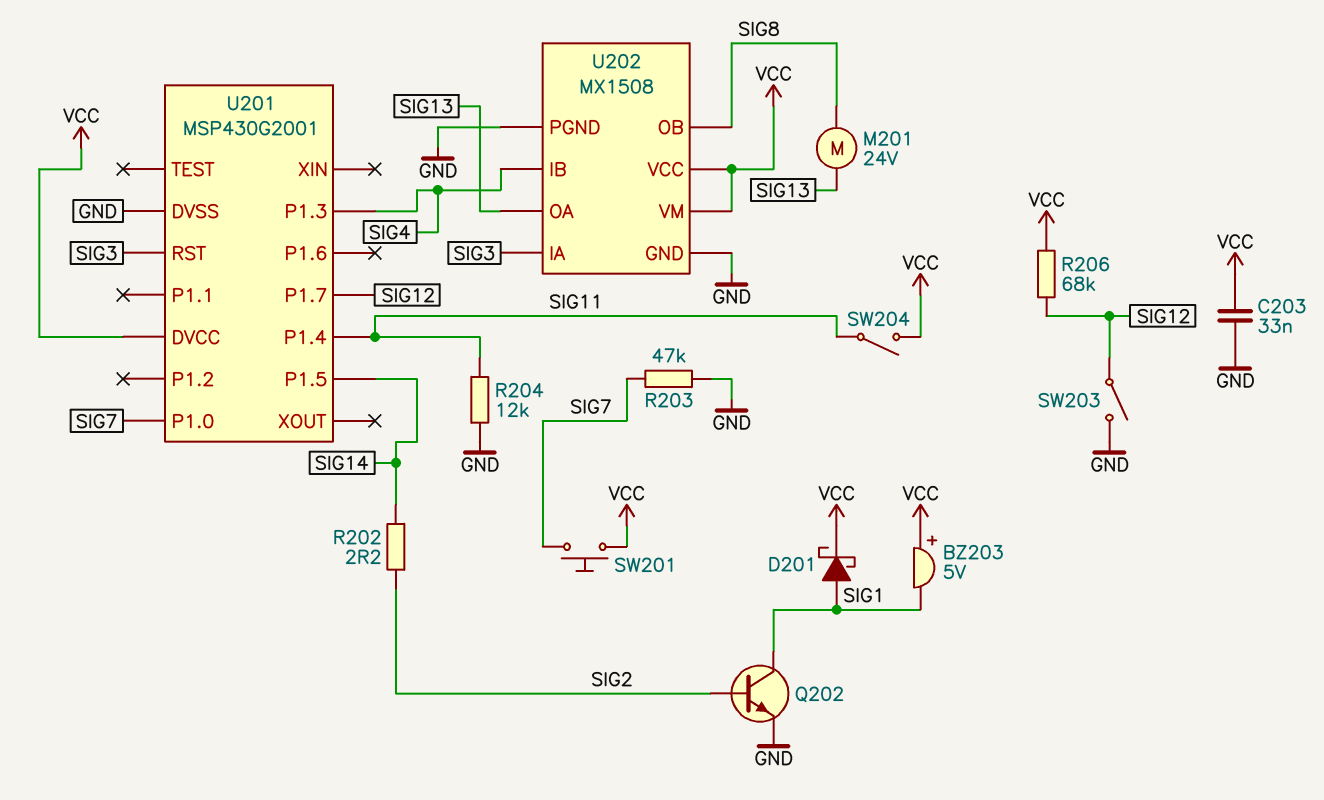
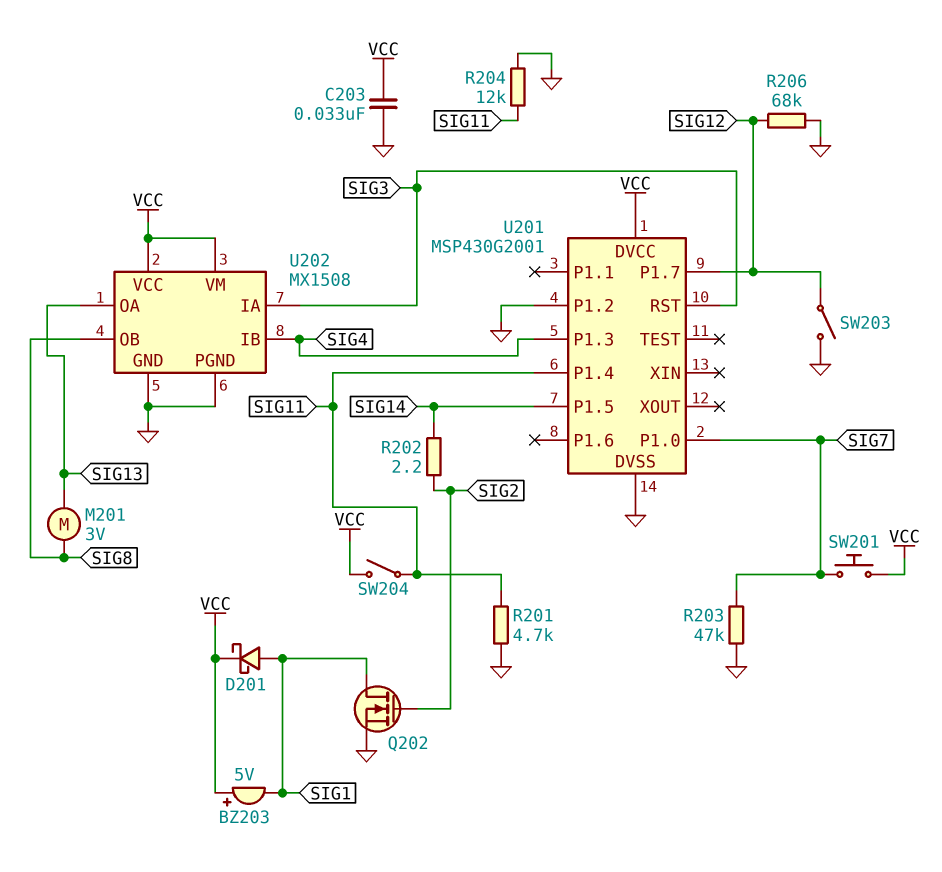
M201: motor 24V (SIG8, SIG13) -> motor 3V (SIG8, SIG13)
Q202: NPN (B SIG2, C SIG1, E GND) -> NMOS (G SIG2, D SIG1, S GND)
R201: none -> 4.7k (GND, SIG11)
R206: 68k (SIG12, VCC) -> 68k (GND, SIG12)
U201 pin P1.2: none -> GND

